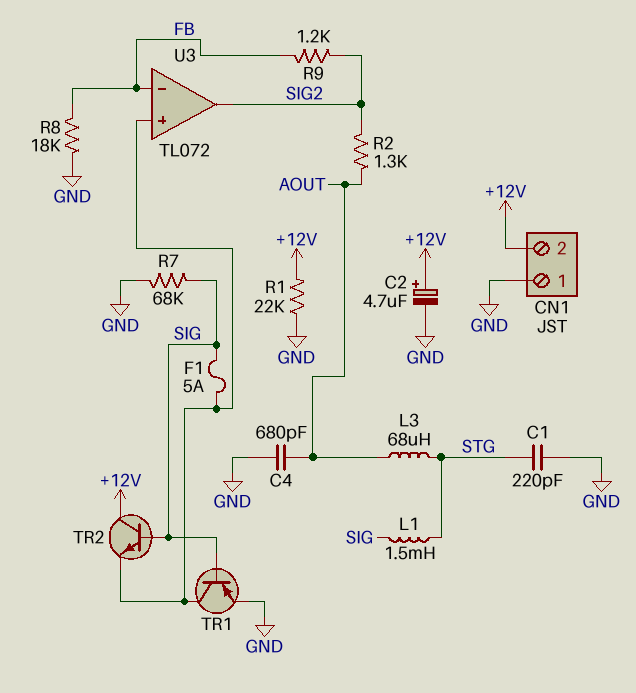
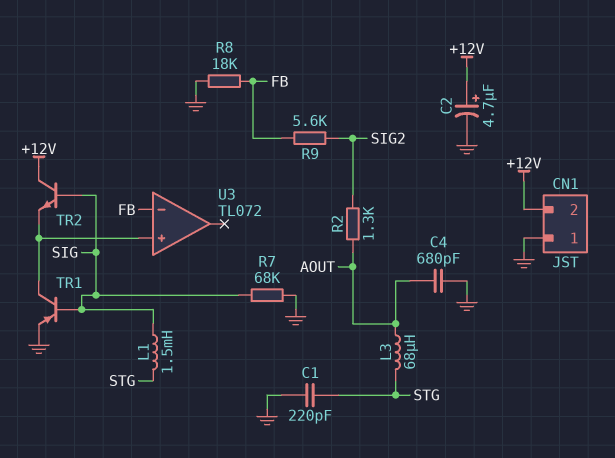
F1: 5A (SIG, U3/in+) -> none
R1: 22k (+12V, GND) -> none
R9: 1.2k (FB, SIG2) -> 5.6k (FB, SIG2)
U3 pin out: SIG2 -> none

